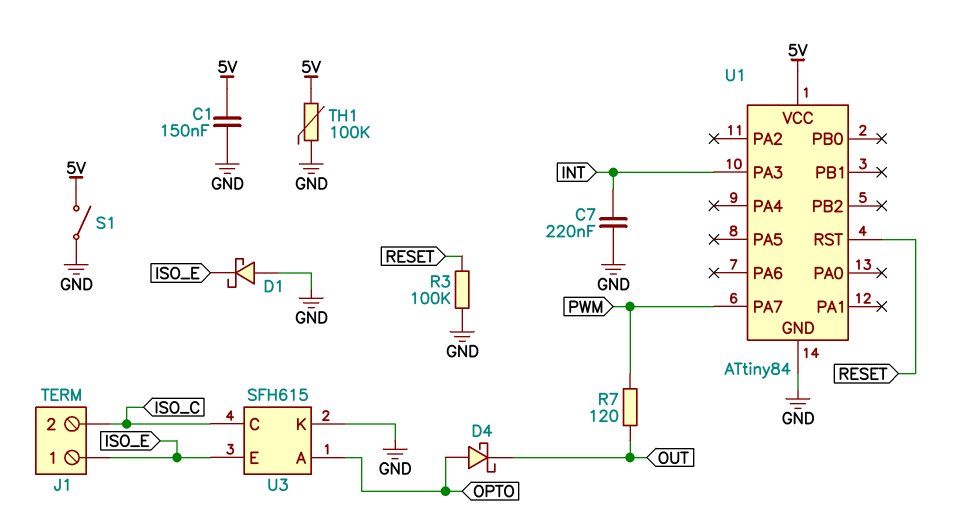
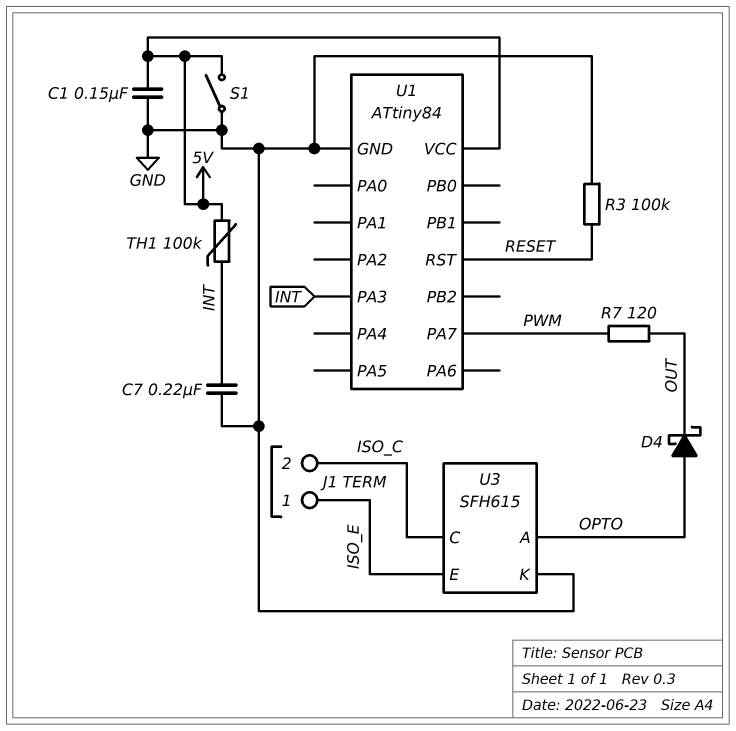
D1: schottky (A GND, K ISO_E) -> none
TH1: 100k (5V, GND) -> 100k (5V, INT)

